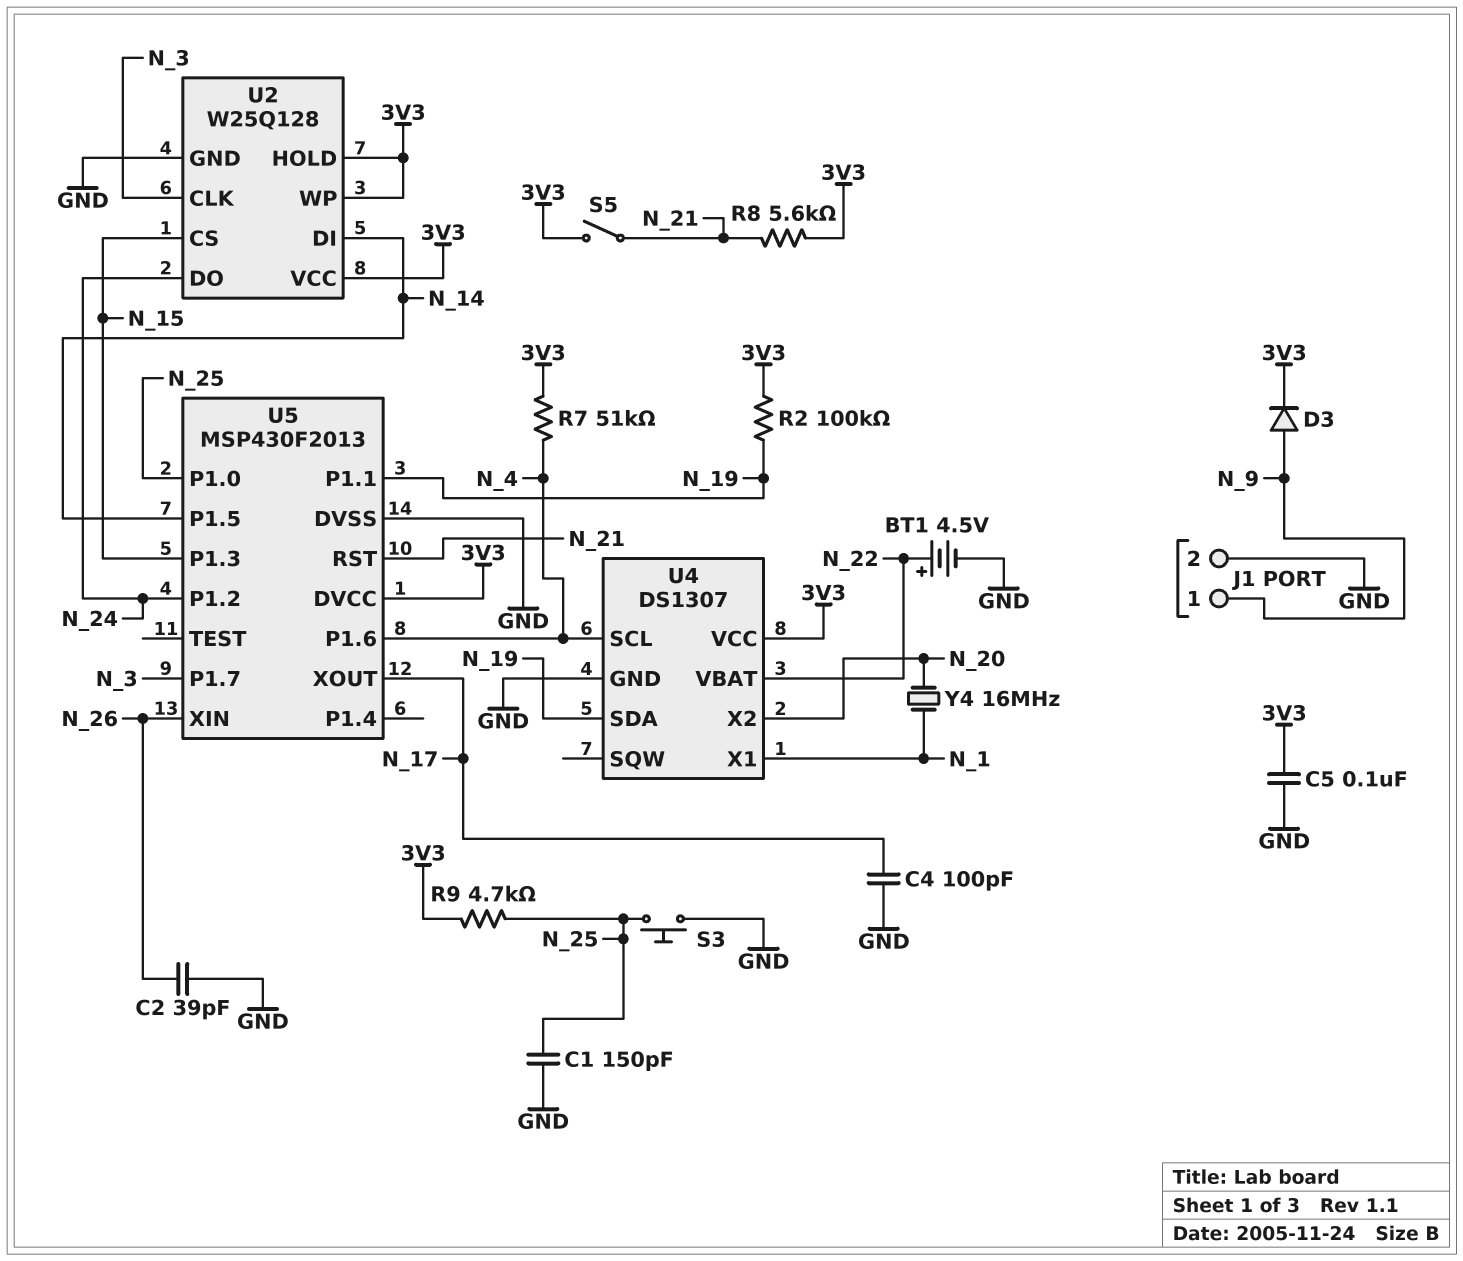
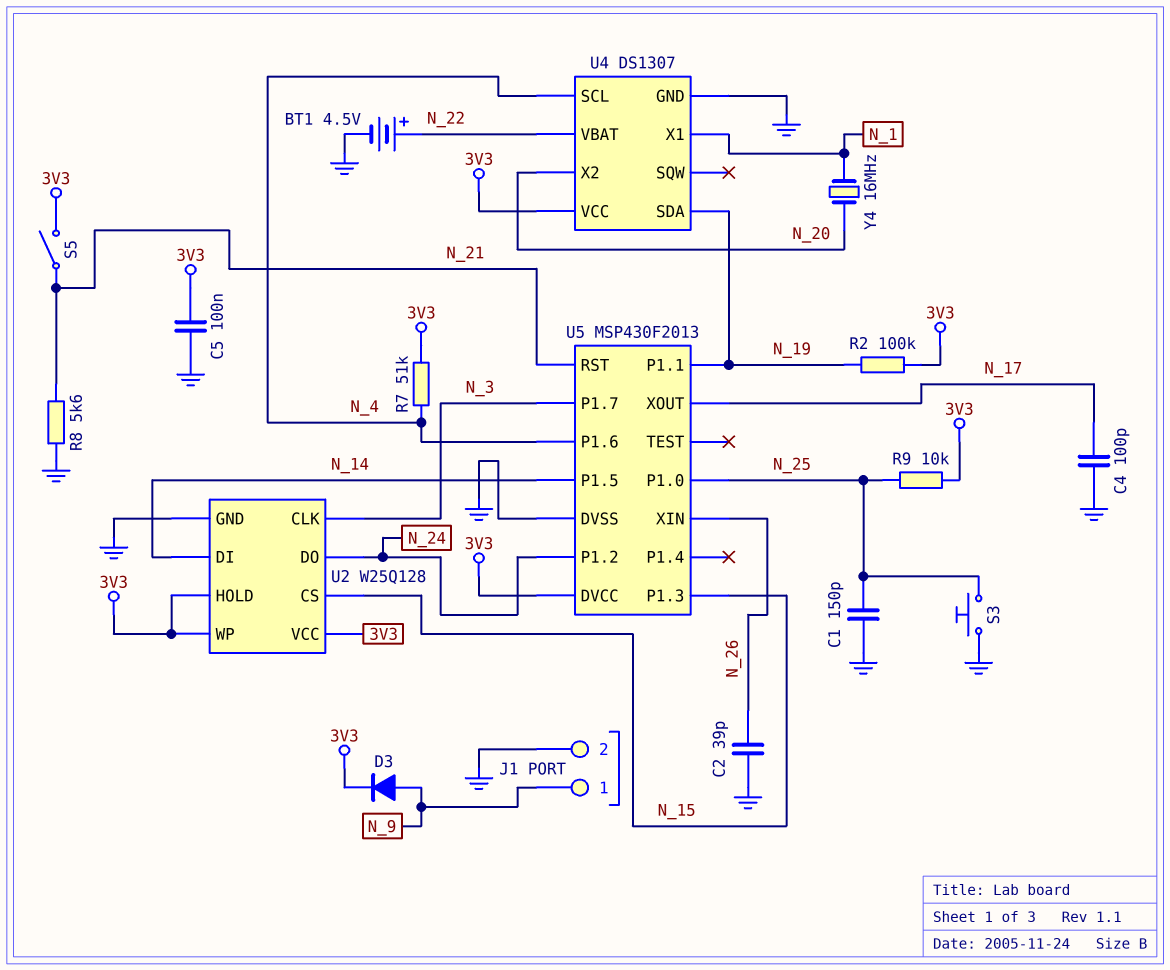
R8: 5.6k (3V3, N_21) -> 5.6k (GND, N_21)
R9: 4.7k (3V3, N_25) -> 10k (3V3, N_25)

